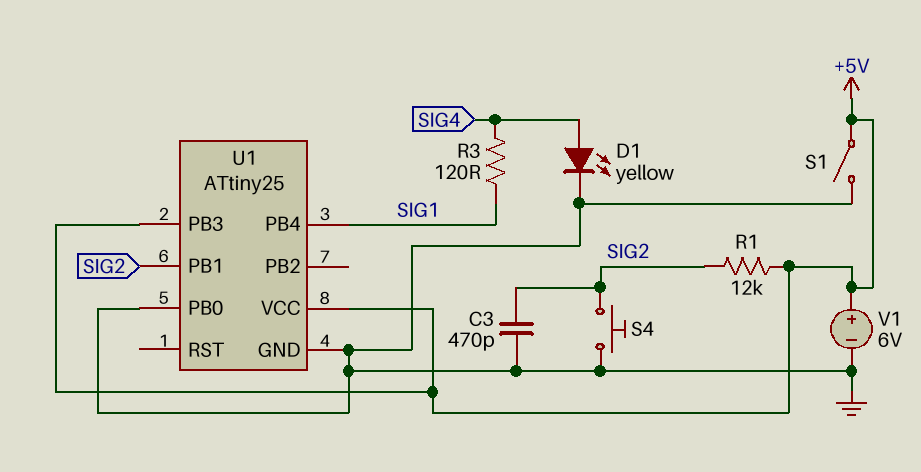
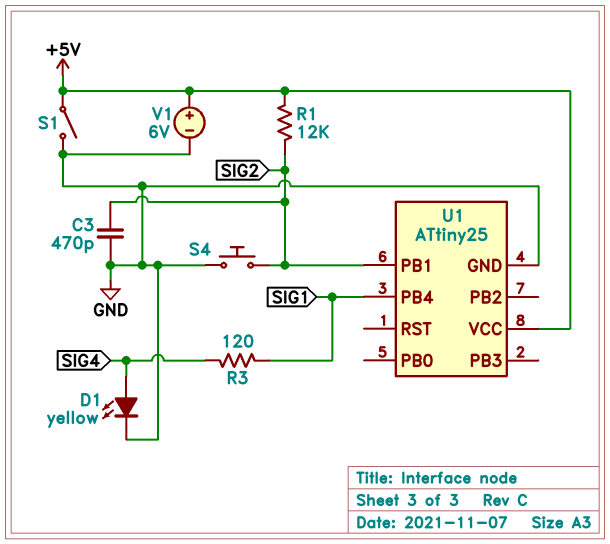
U1 pin PB0: GND -> none
U1 pin PB3: +5V -> none

